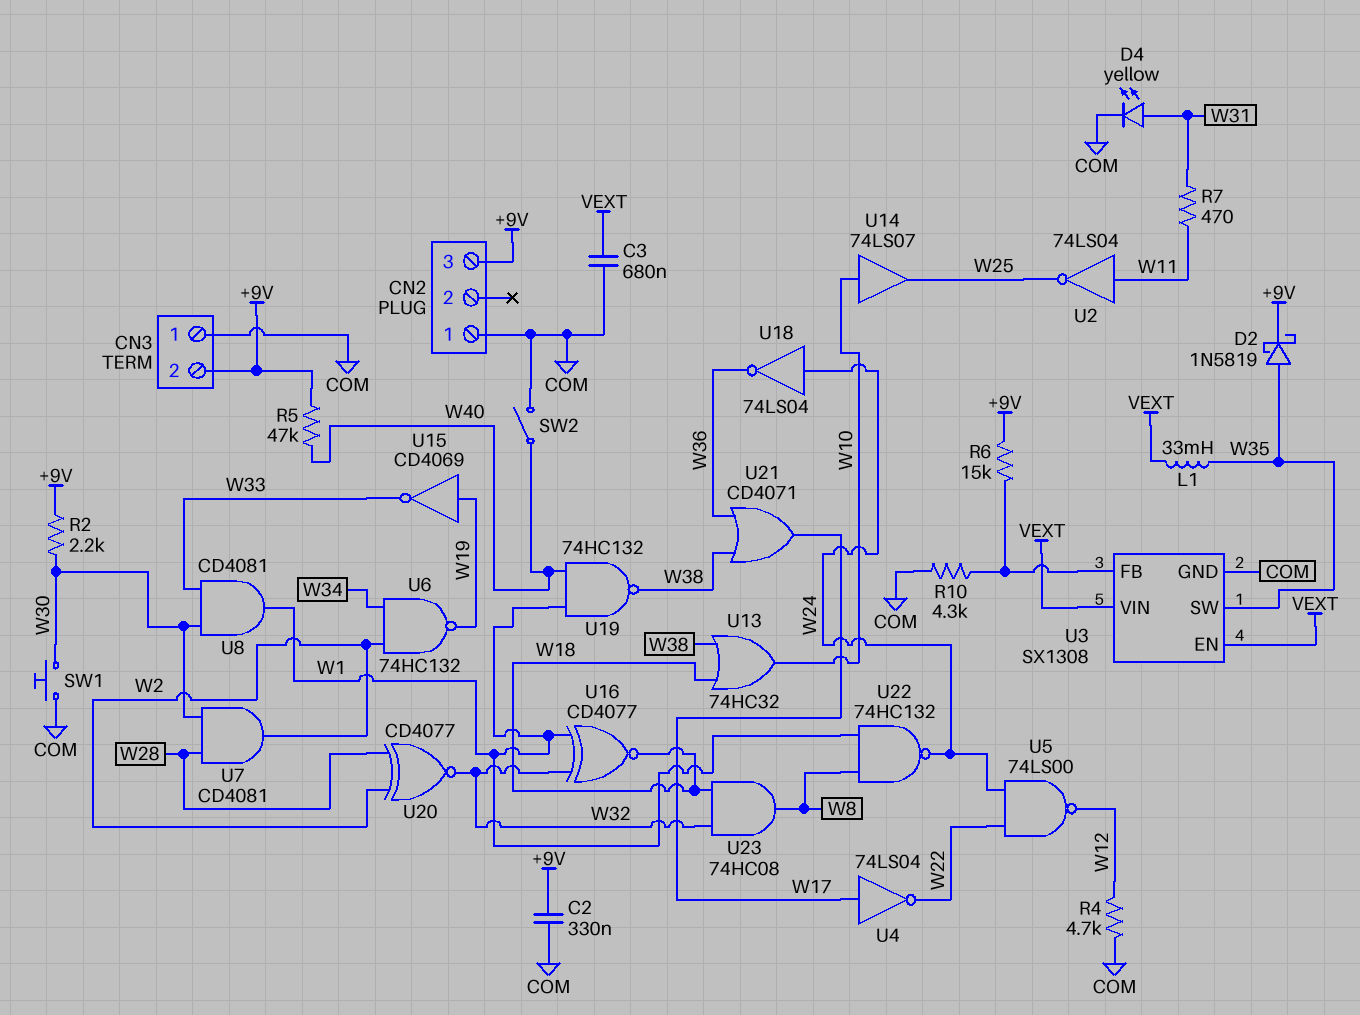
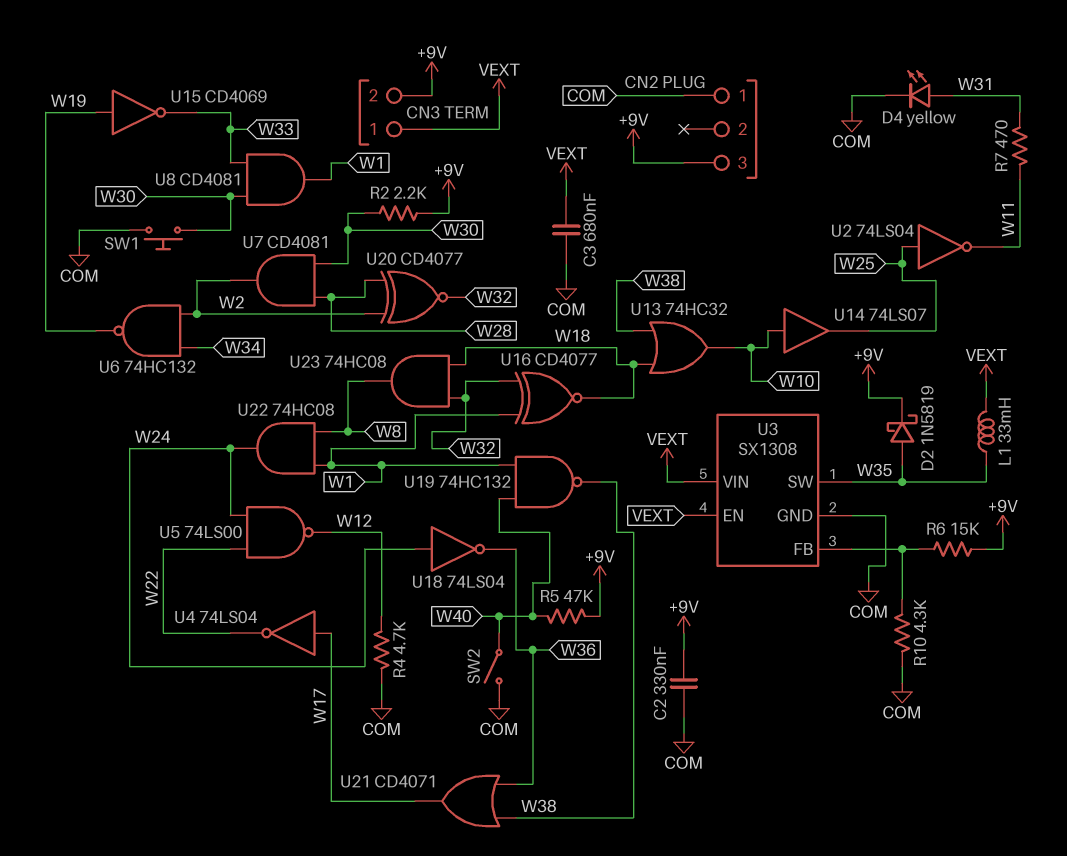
CN3 pin 1: COM -> VEXT
U2: NOT 74LS04 (in W11, out W25) -> NOT 74LS04 (in W25, out W11)
U22: NAND 74HC132 (in W1, in W8, out W24) -> AND 74HC08 (in W1, in W8, out W24)

